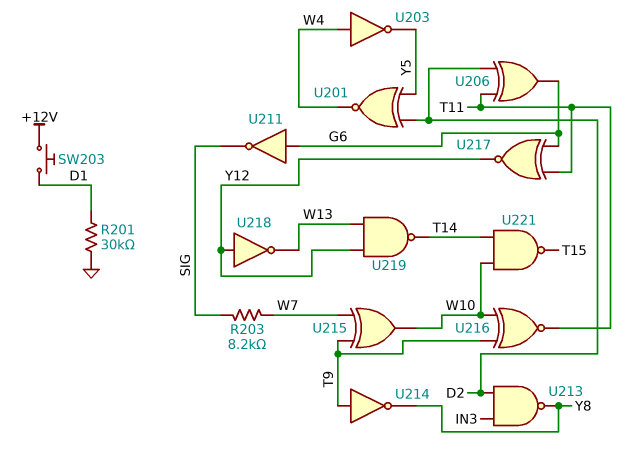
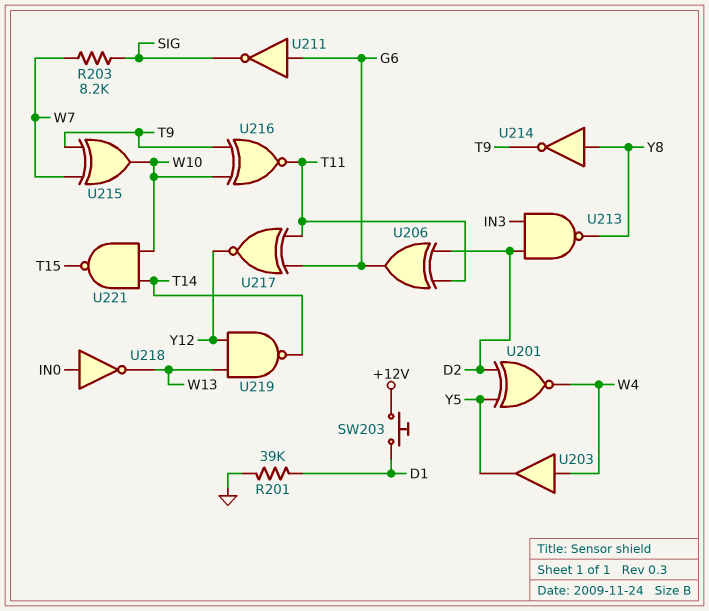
R201: 30k (D1, GND) -> 39k (D1, GND)
U203: NOT (in W4, out Y5) -> buffer (in W4, out Y5)
U214: NOT (in T9, out Y8) -> NOT (in Y8, out T9)
U218: NOT (in Y12, out W13) -> NOT (in IN0, out W13)

